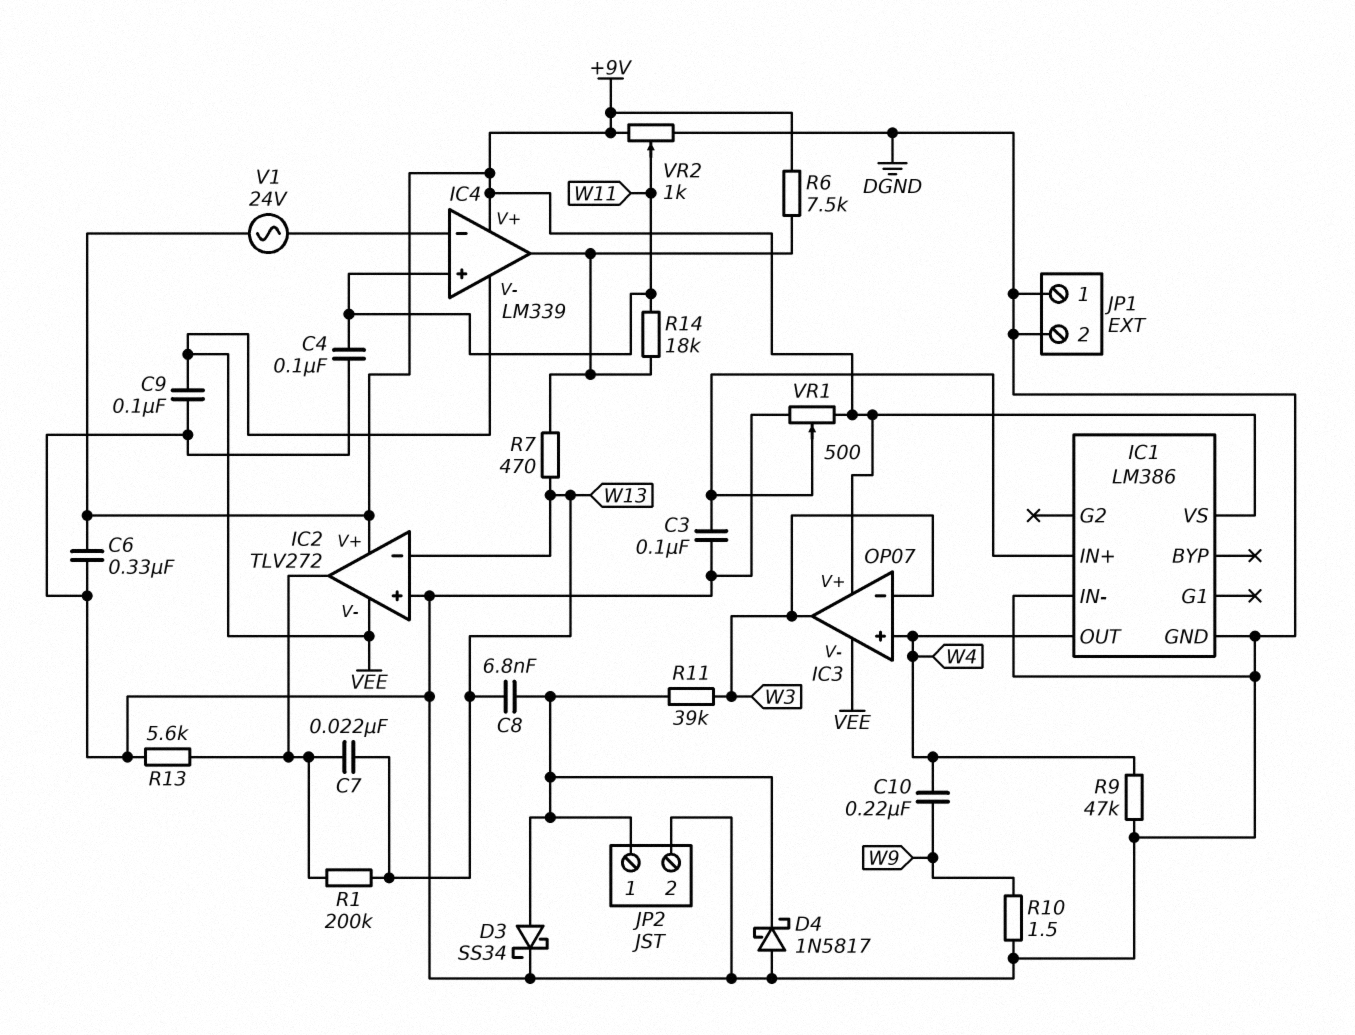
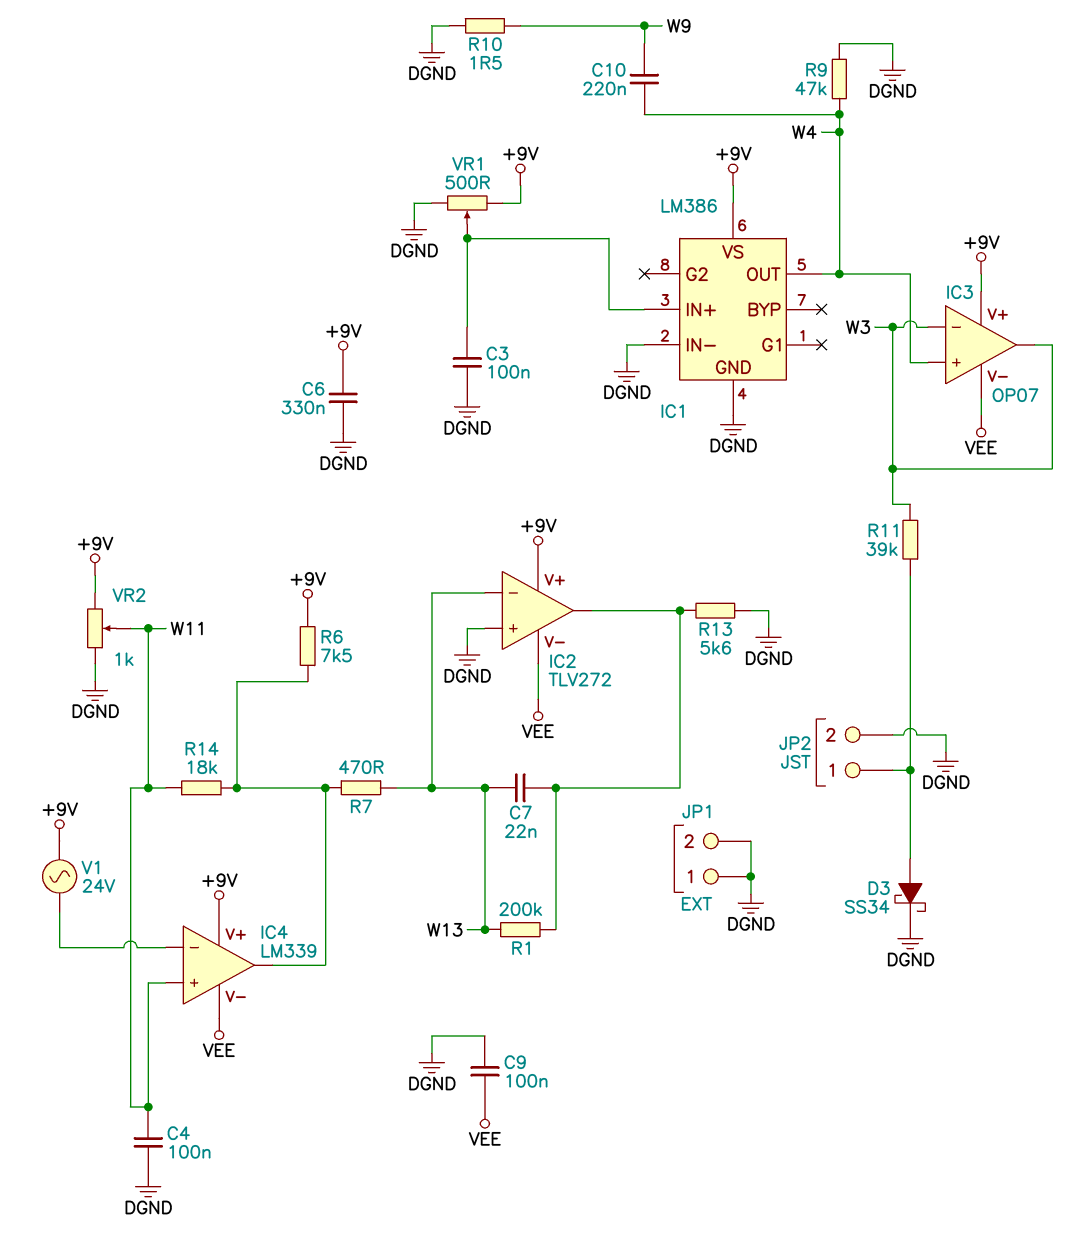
C8: 6.8nF (JP2/1, W13) -> none
D4: schottky 1N5817 (A DGND, K JP2/1) -> none

